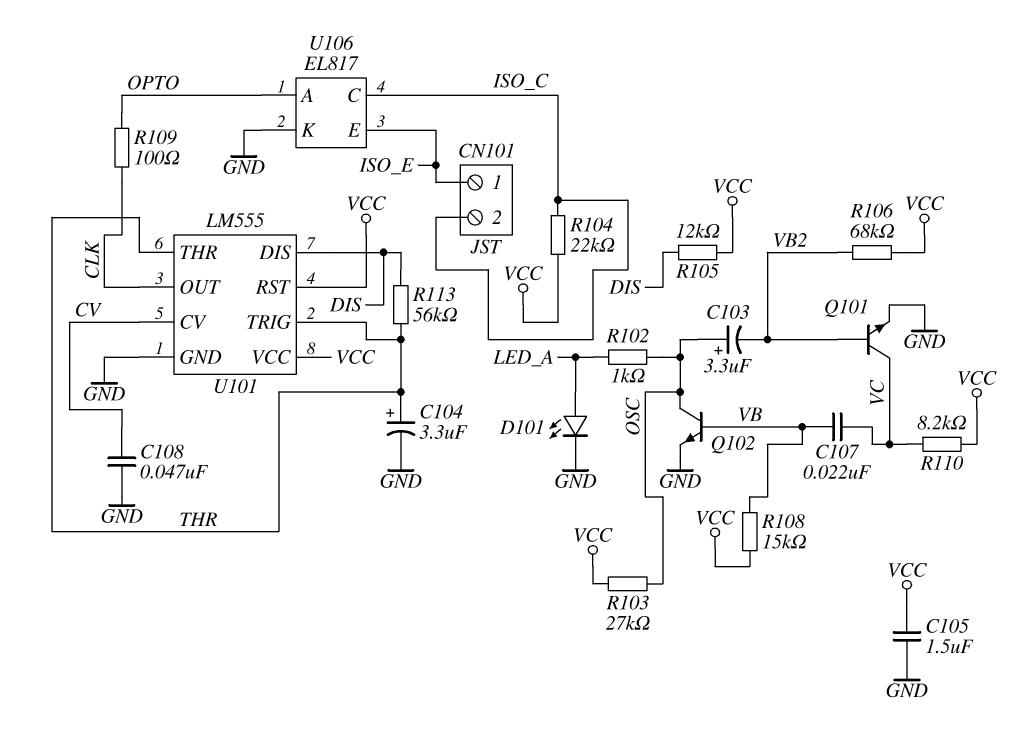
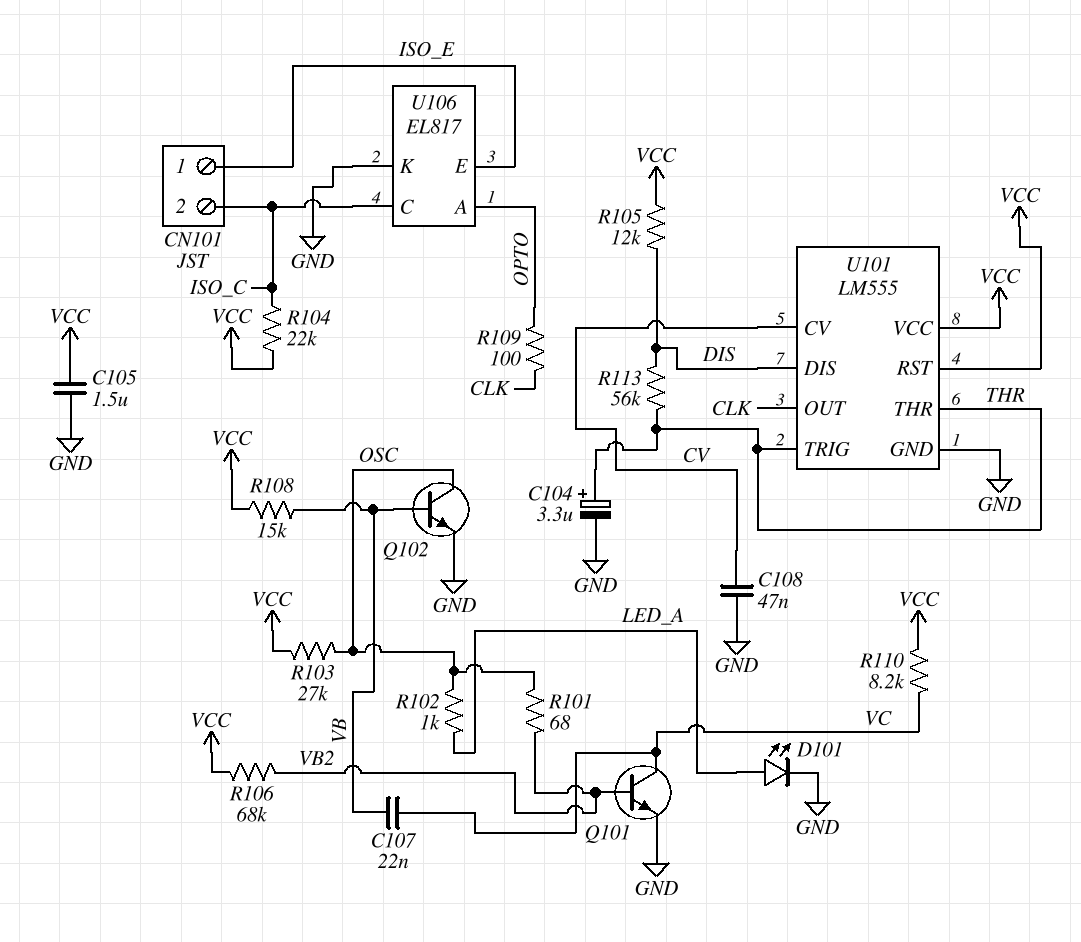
C103: 3.3uF (plus OSC, minus VB2) -> none
R101: none -> 68 (OSC, VB2)

